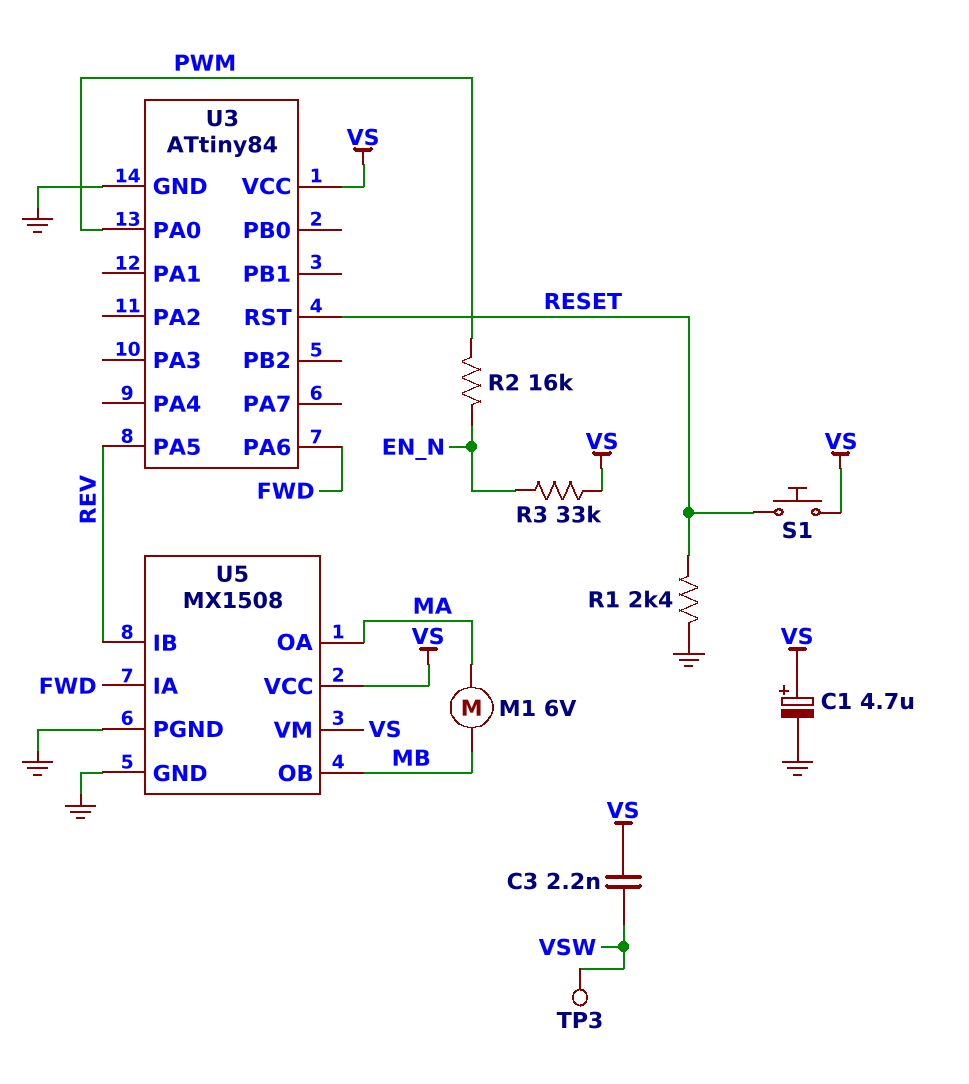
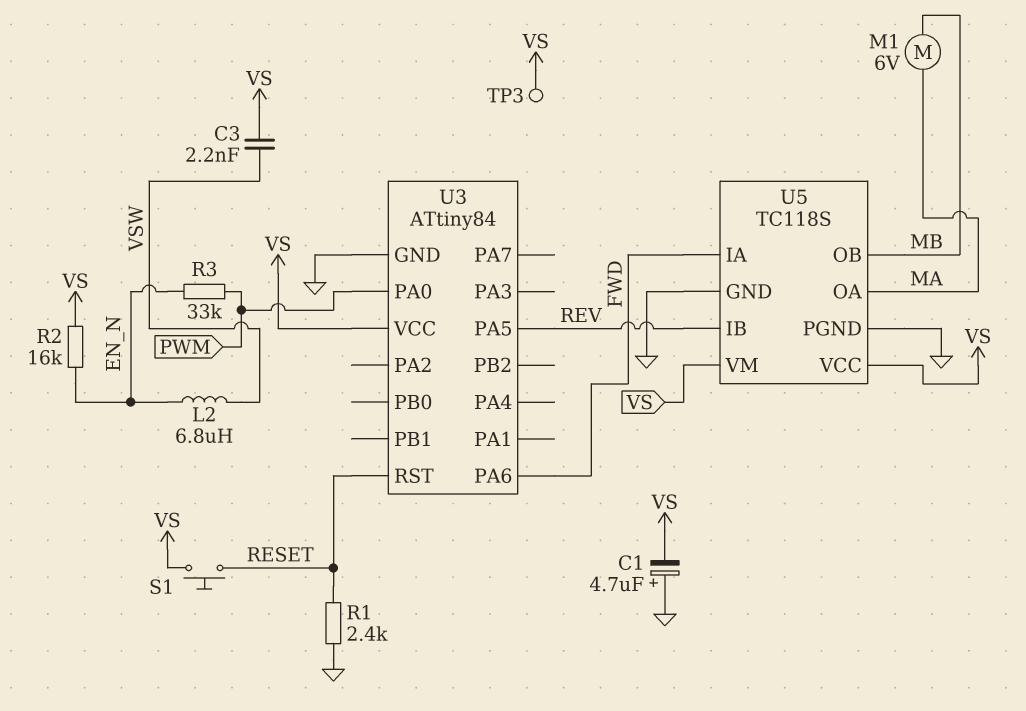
C1: 4.7uF (plus VS, minus GND) -> 4.7uF (plus GND, minus VS)
L2: none -> 6.8uH (EN_N, VSW)
R2: 16k (EN_N, PWM) -> 16k (EN_N, VS)
R3: 33k (EN_N, VS) -> 33k (EN_N, PWM)
TP3: test point (VSW) -> test point (VS)
U5: MX1508 -> TC118S

